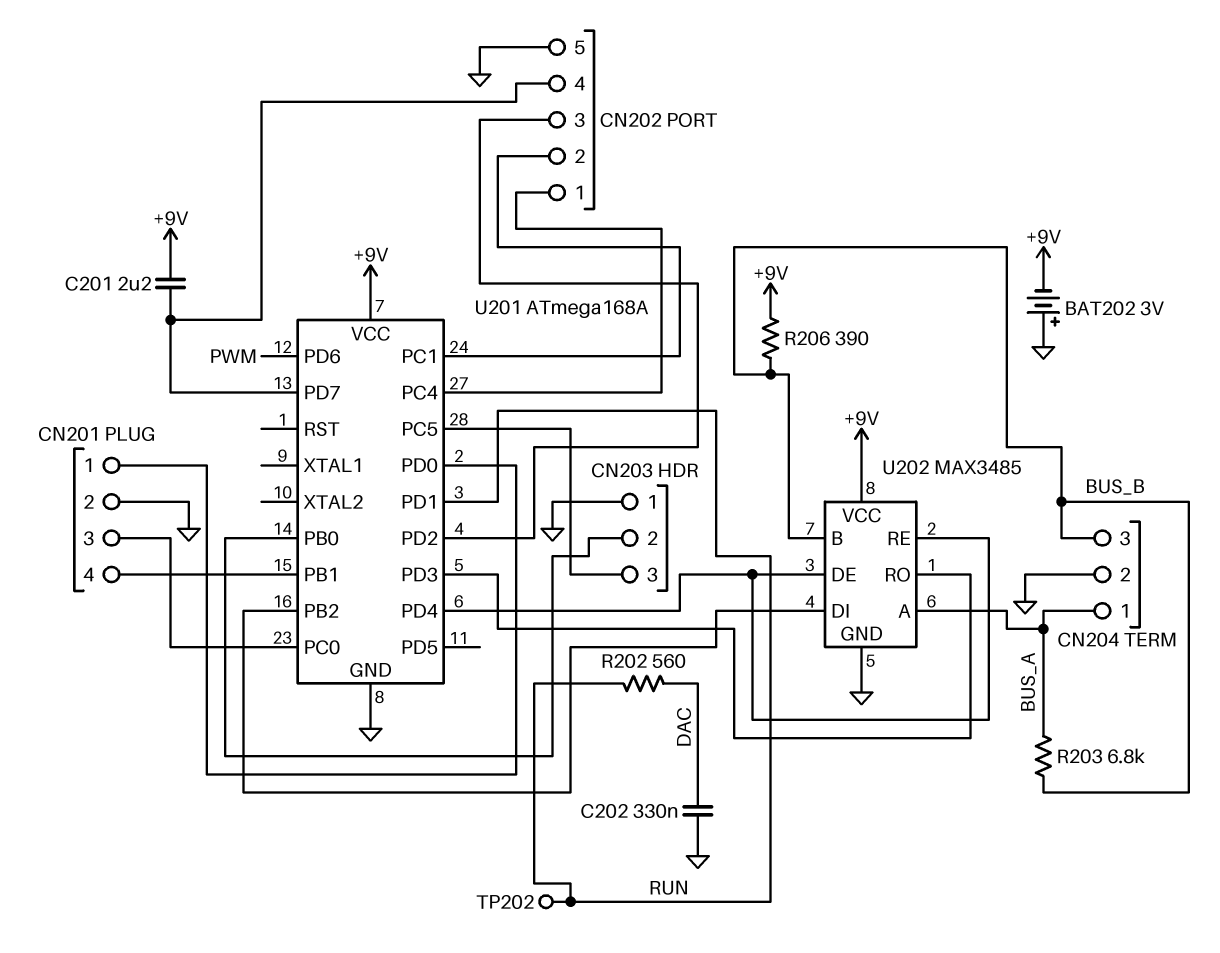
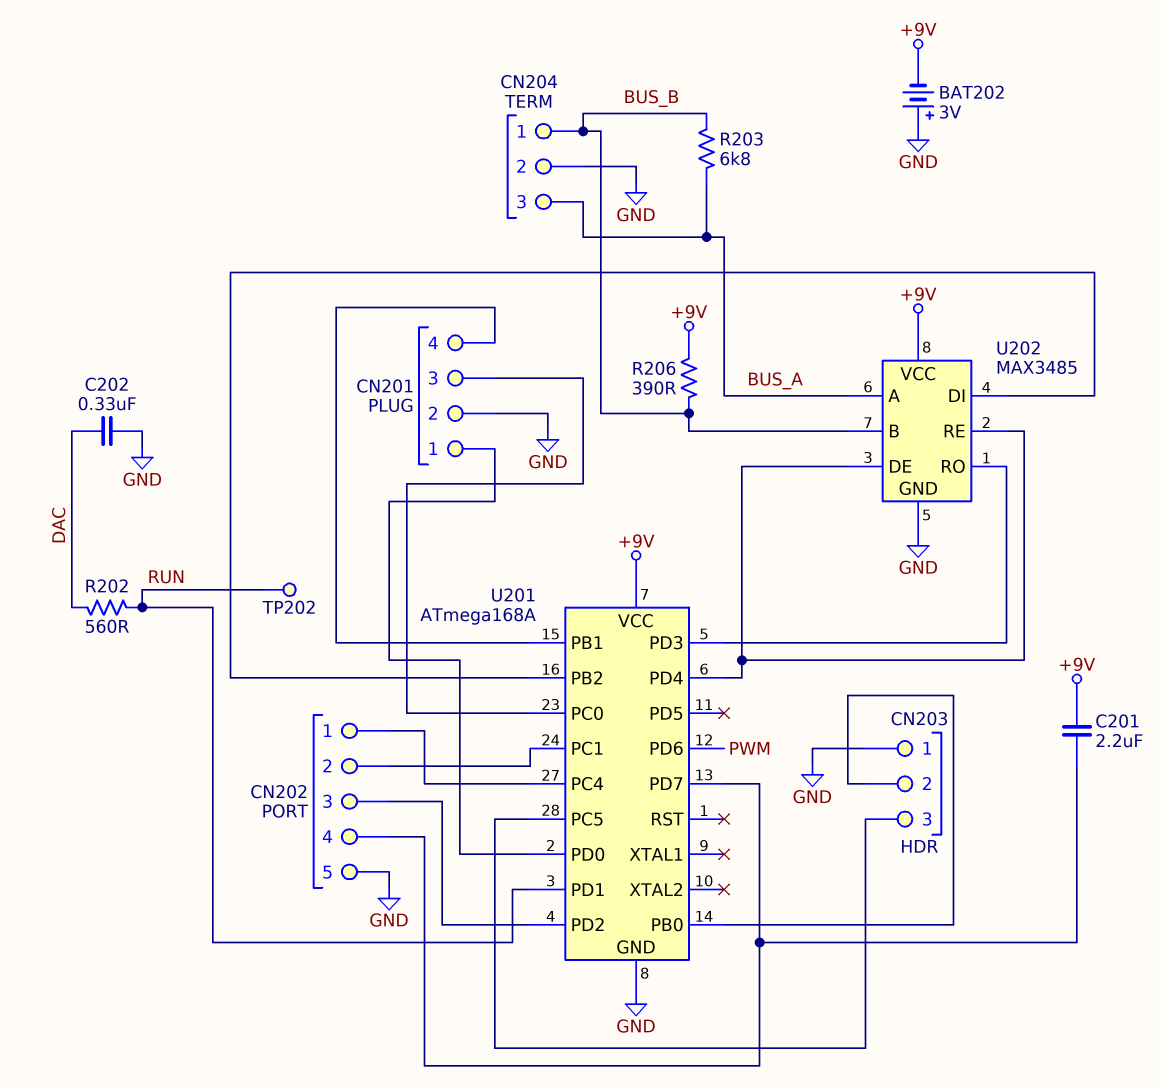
CN204 pin 1: BUS_A -> BUS_B
CN204 pin 3: BUS_B -> BUS_A

